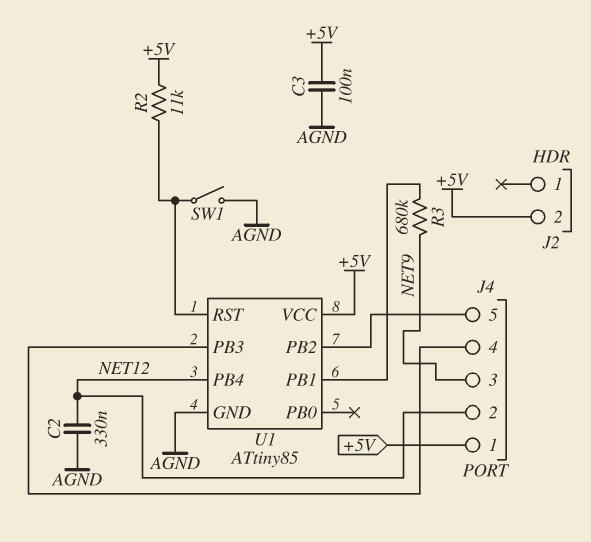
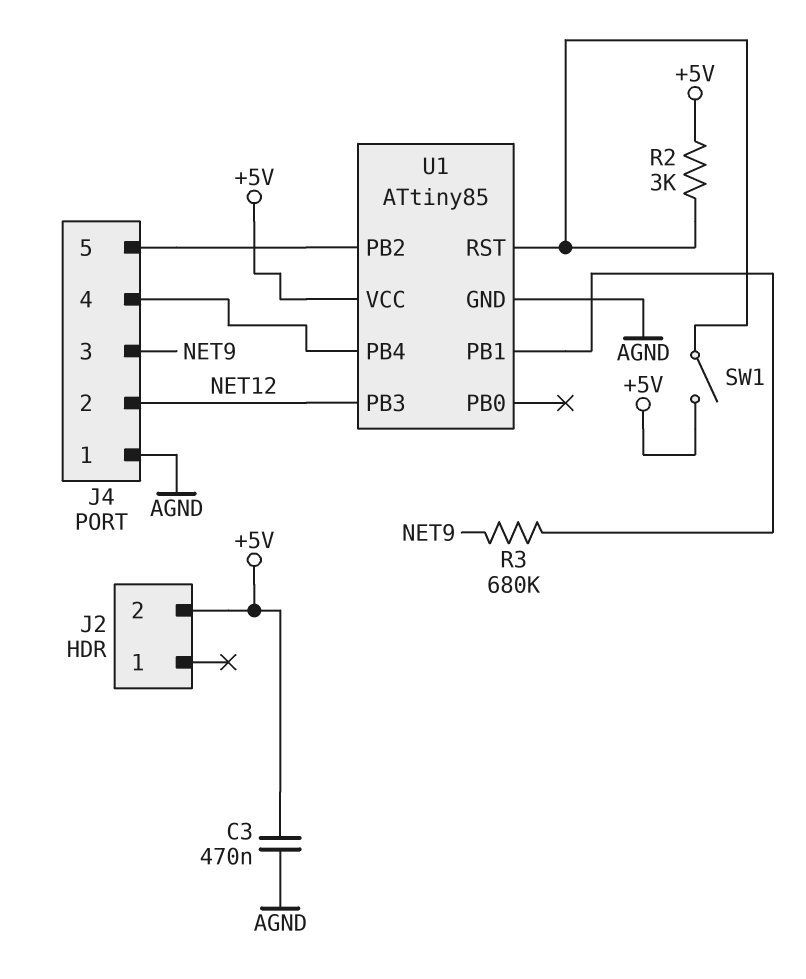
C2: 330nF (AGND, NET12) -> none
C3: 100nF (+5V, AGND) -> 470nF (+5V, AGND)
J4 pin 1: +5V -> AGND
R2: 11k (+5V, U1/RST) -> 3k (+5V, U1/RST)
SW1: switch (AGND, U1/RST) -> switch (+5V, U1/RST)
U1 pin PB3: J4/4 -> NET12
U1 pin PB4: NET12 -> J4/4

